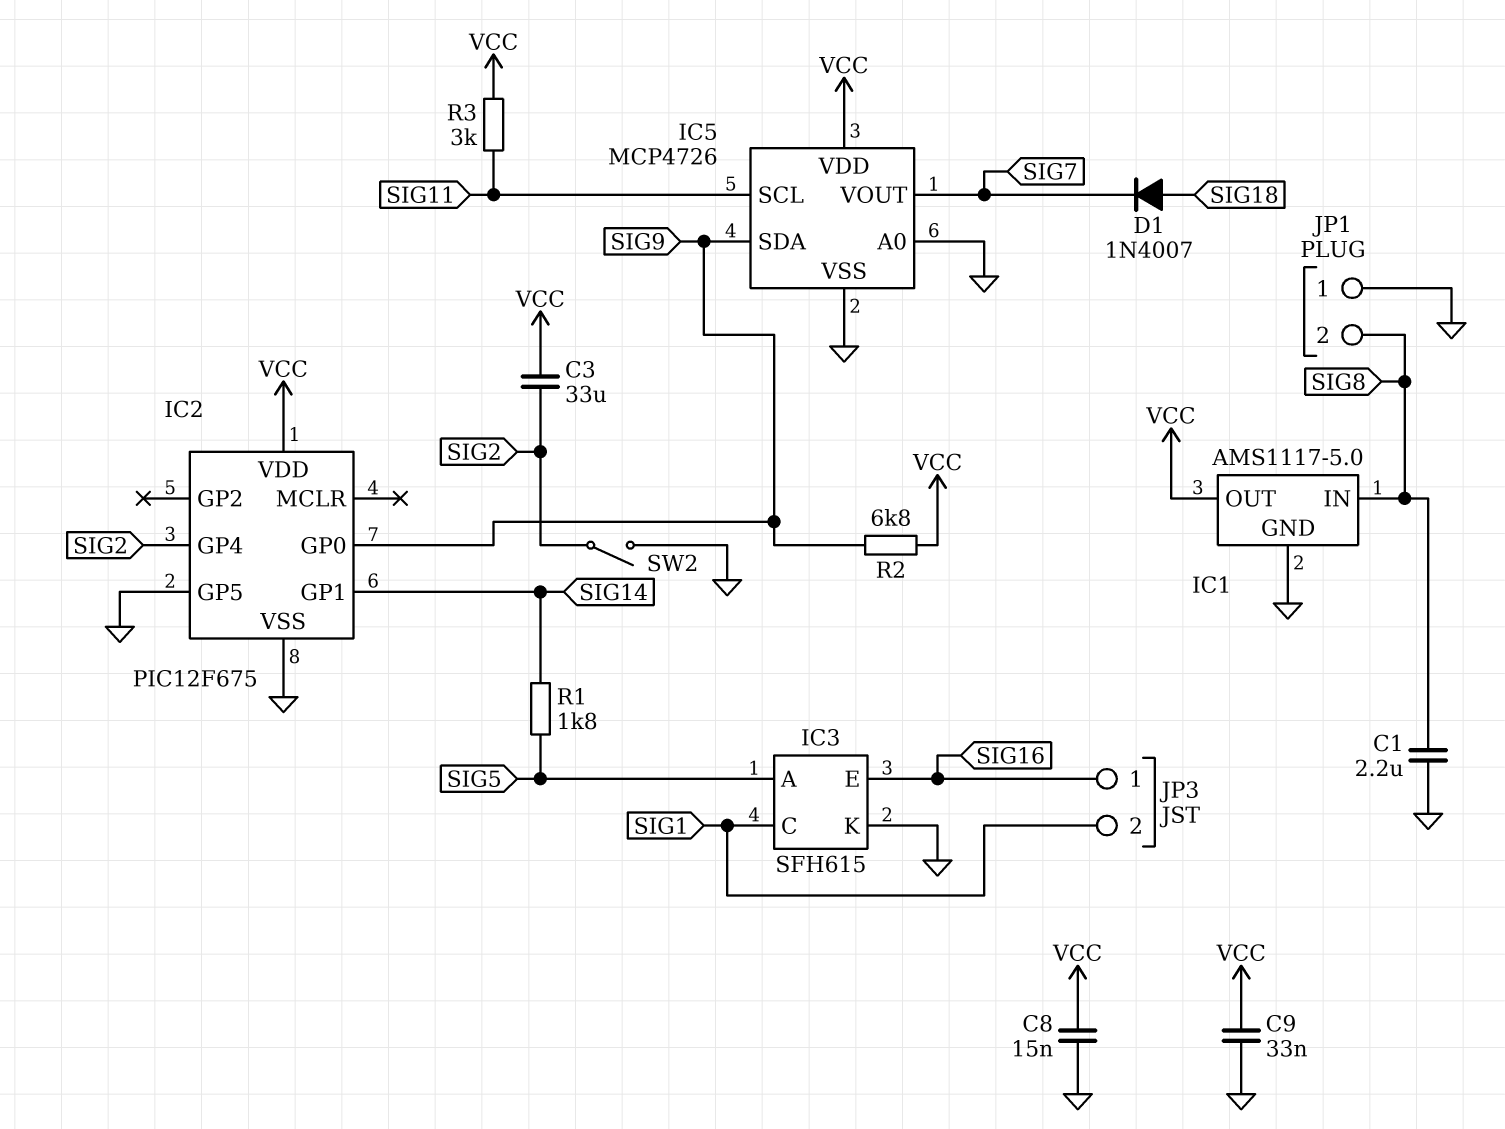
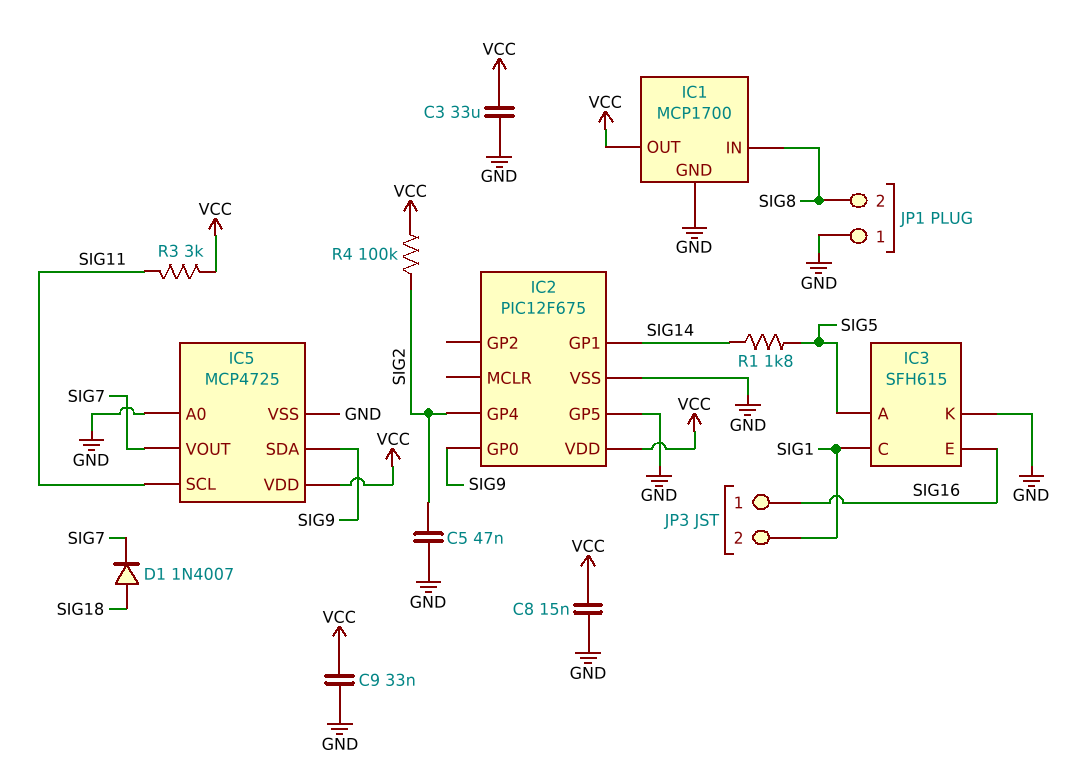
C1: 2.2uF (GND, SIG8) -> none
C3: 33uF (SIG2, VCC) -> 33uF (GND, VCC)
C5: none -> 47nF (GND, SIG2)
IC1: AMS1117-5.0 -> MCP1700
IC5: MCP4726 -> MCP4725
R2: 6.8k (SIG9, VCC) -> none
R4: none -> 100k (SIG2, VCC)
SW2: switch (GND, SIG2) -> none

